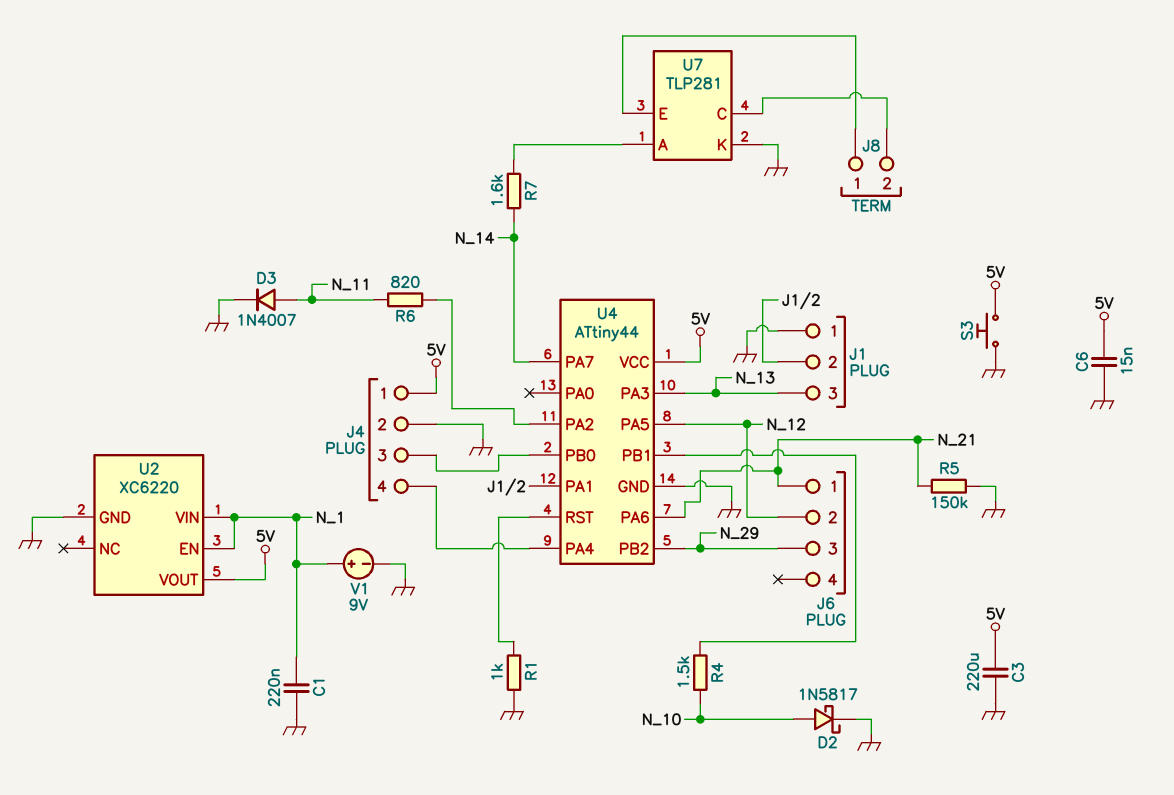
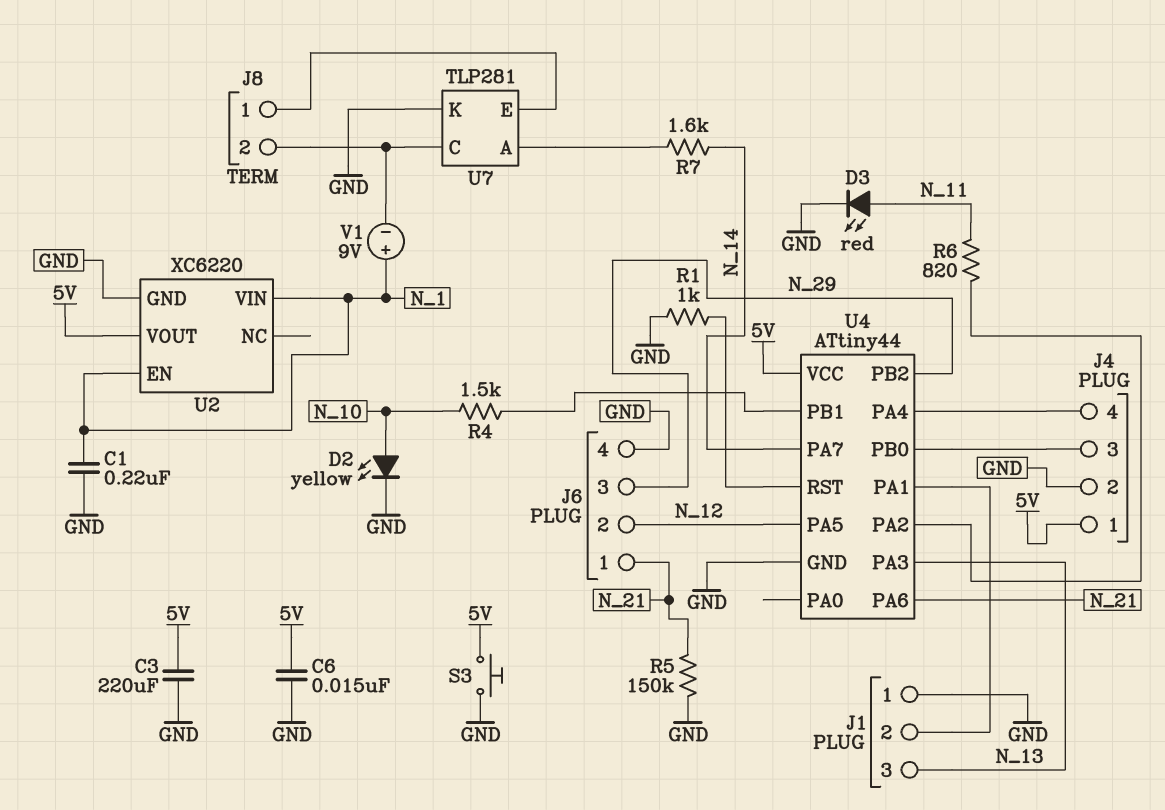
D2: schottky 1N5817 (A N_10, K GND) -> LED yellow (A N_10, K GND)
D3: diode 1N4007 (A N_11, K GND) -> LED red (A N_11, K GND)
J6 pin 4: none -> GND
V1: 9V (plus N_1, minus GND) -> 9V (plus N_1, minus J8/2)

